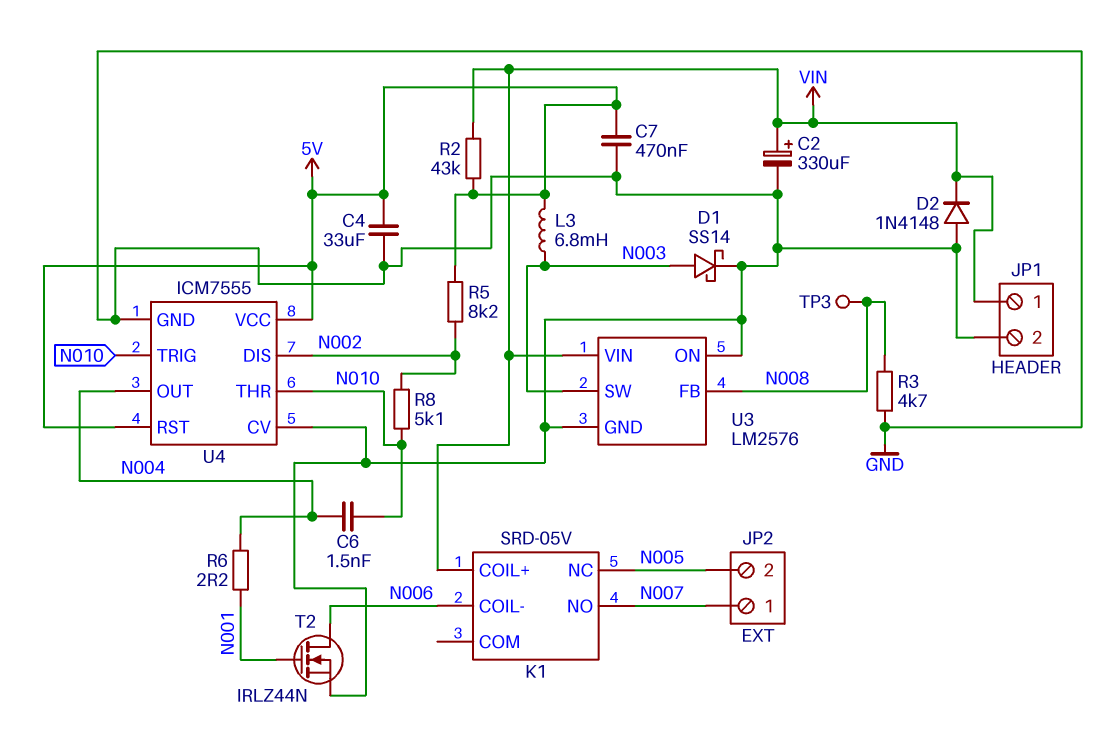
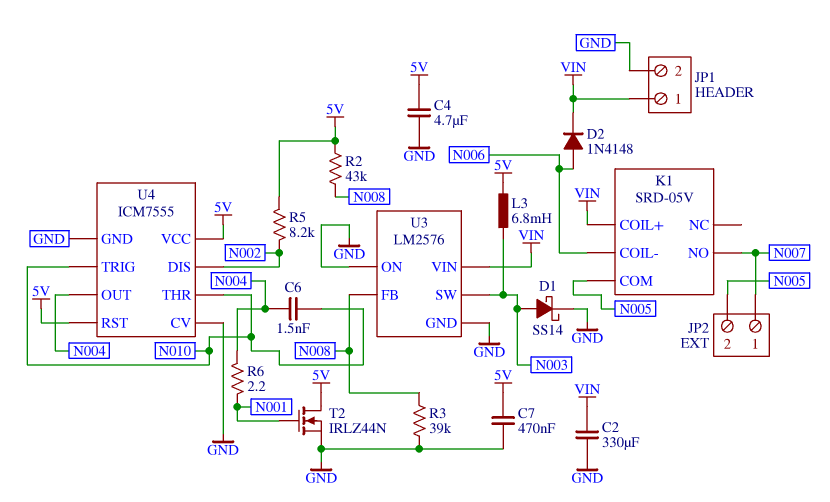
C2: 330uF (plus VIN, minus GND) -> 330uF (GND, VIN)
C4: 33uF (5V, GND) -> 4.7uF (5V, GND)
D2: diode 1N4148 (A GND, K VIN) -> diode 1N4148 (A N006, K VIN)
K1 pin COM: none -> N005
K1 pin NC: N005 -> none
R2: 43k (5V, VIN) -> 43k (5V, N008)
R3: 4.7k (GND, N008) -> 39k (GND, N008)
R8: 5.1k (N002, N010) -> none
T2: NMOS IRLZ44N (G N001, D N006, S GND) -> NMOS IRLZ44N (G N001, D 5V, S GND)
TP3: test point (N008) -> none

